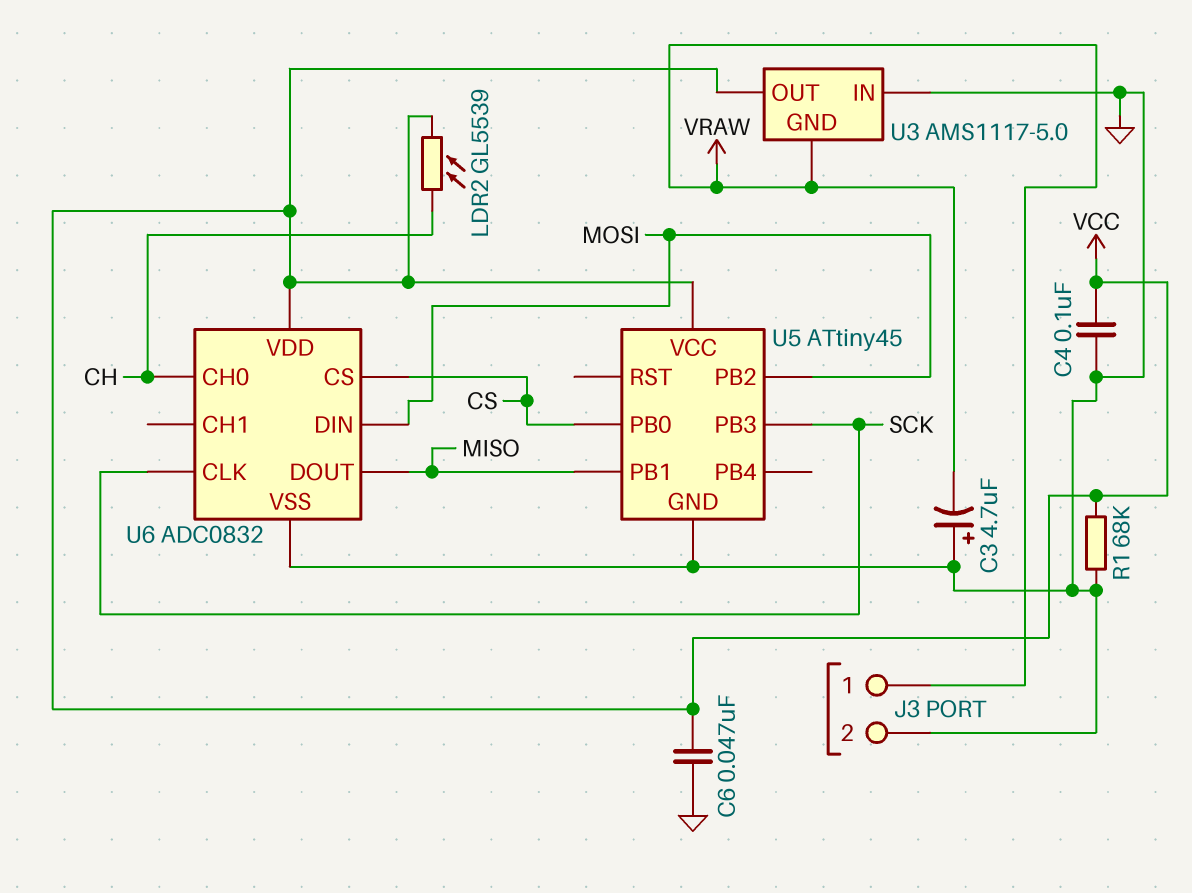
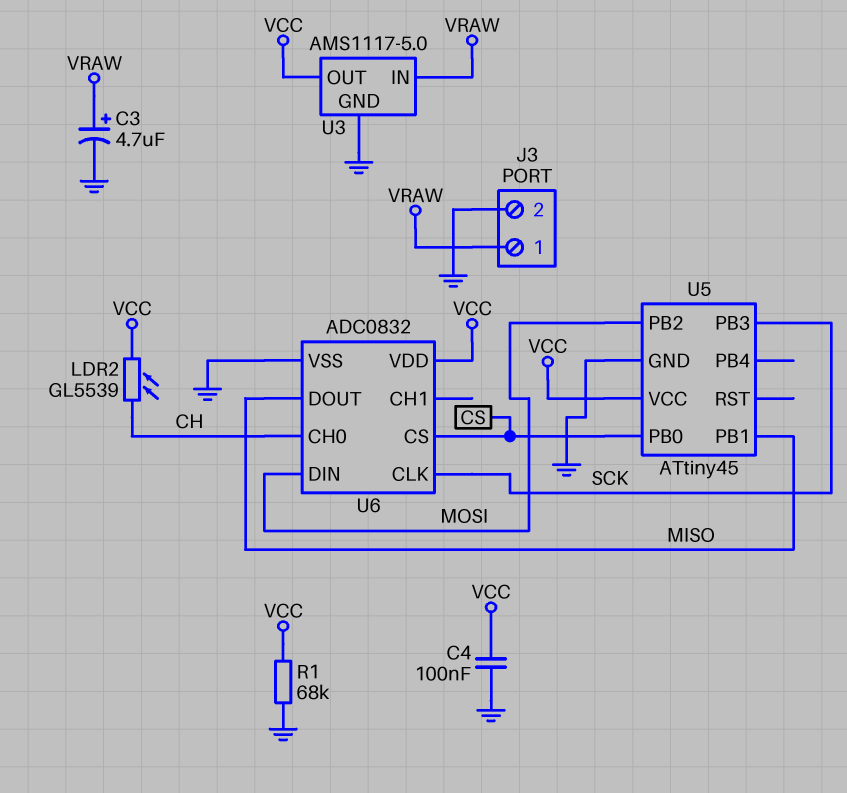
C3: 4.7uF (plus GND, minus VRAW) -> 4.7uF (plus VRAW, minus GND)
C6: 47nF (GND, VCC) -> none
U3 pin GND: VRAW -> GND
U3 pin IN: GND -> VRAW

